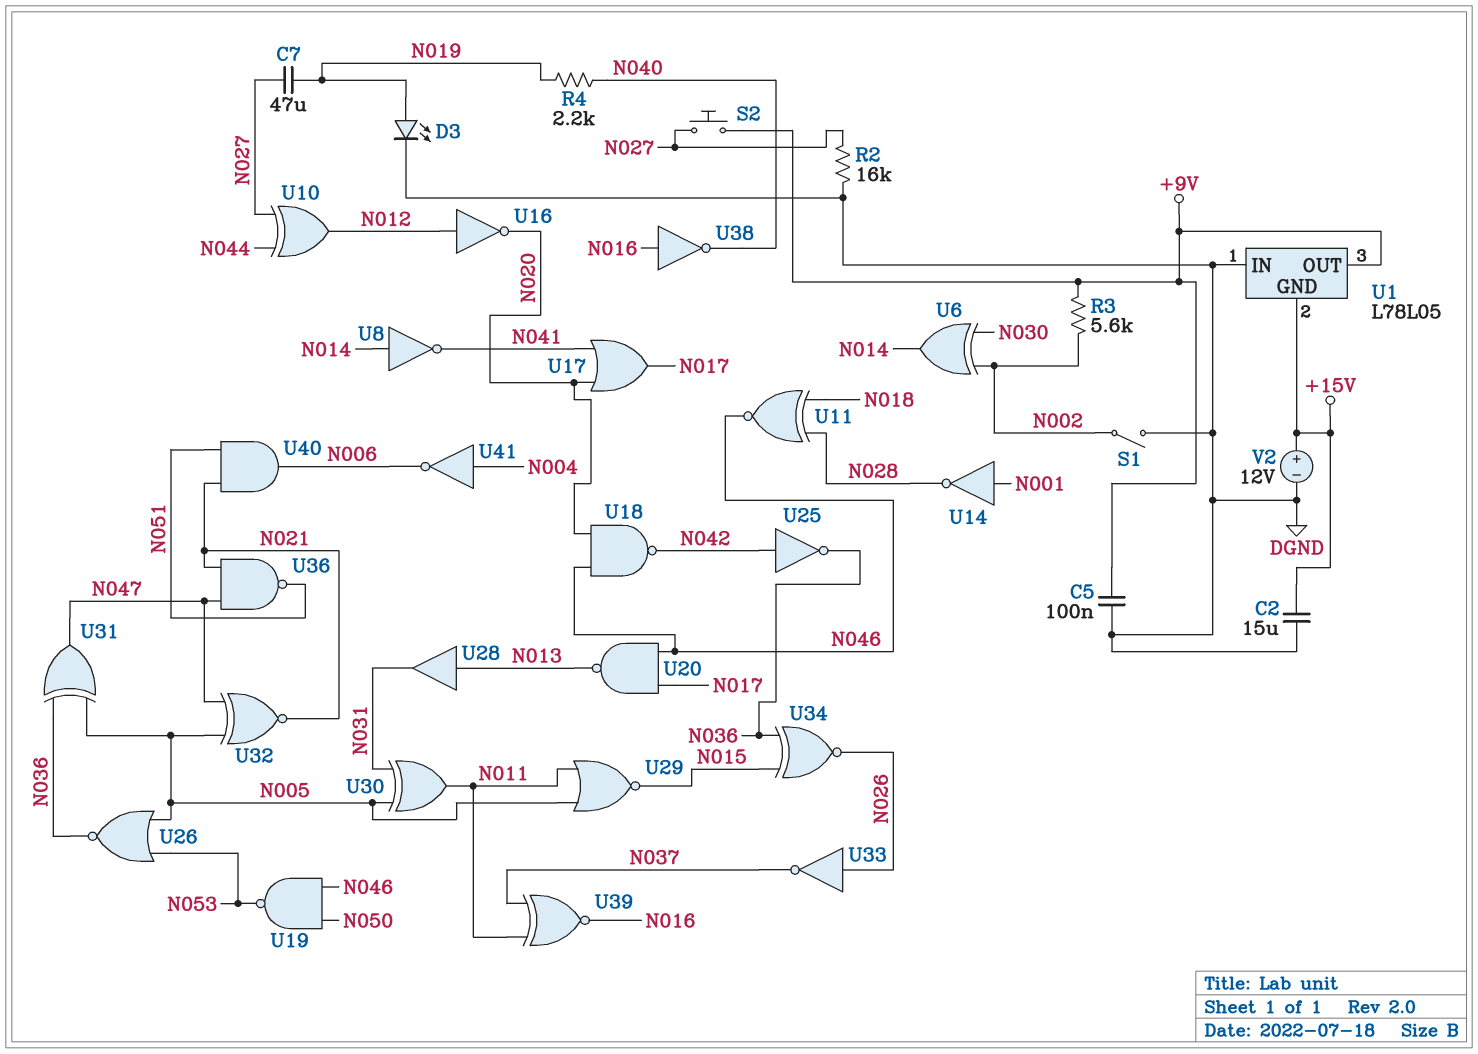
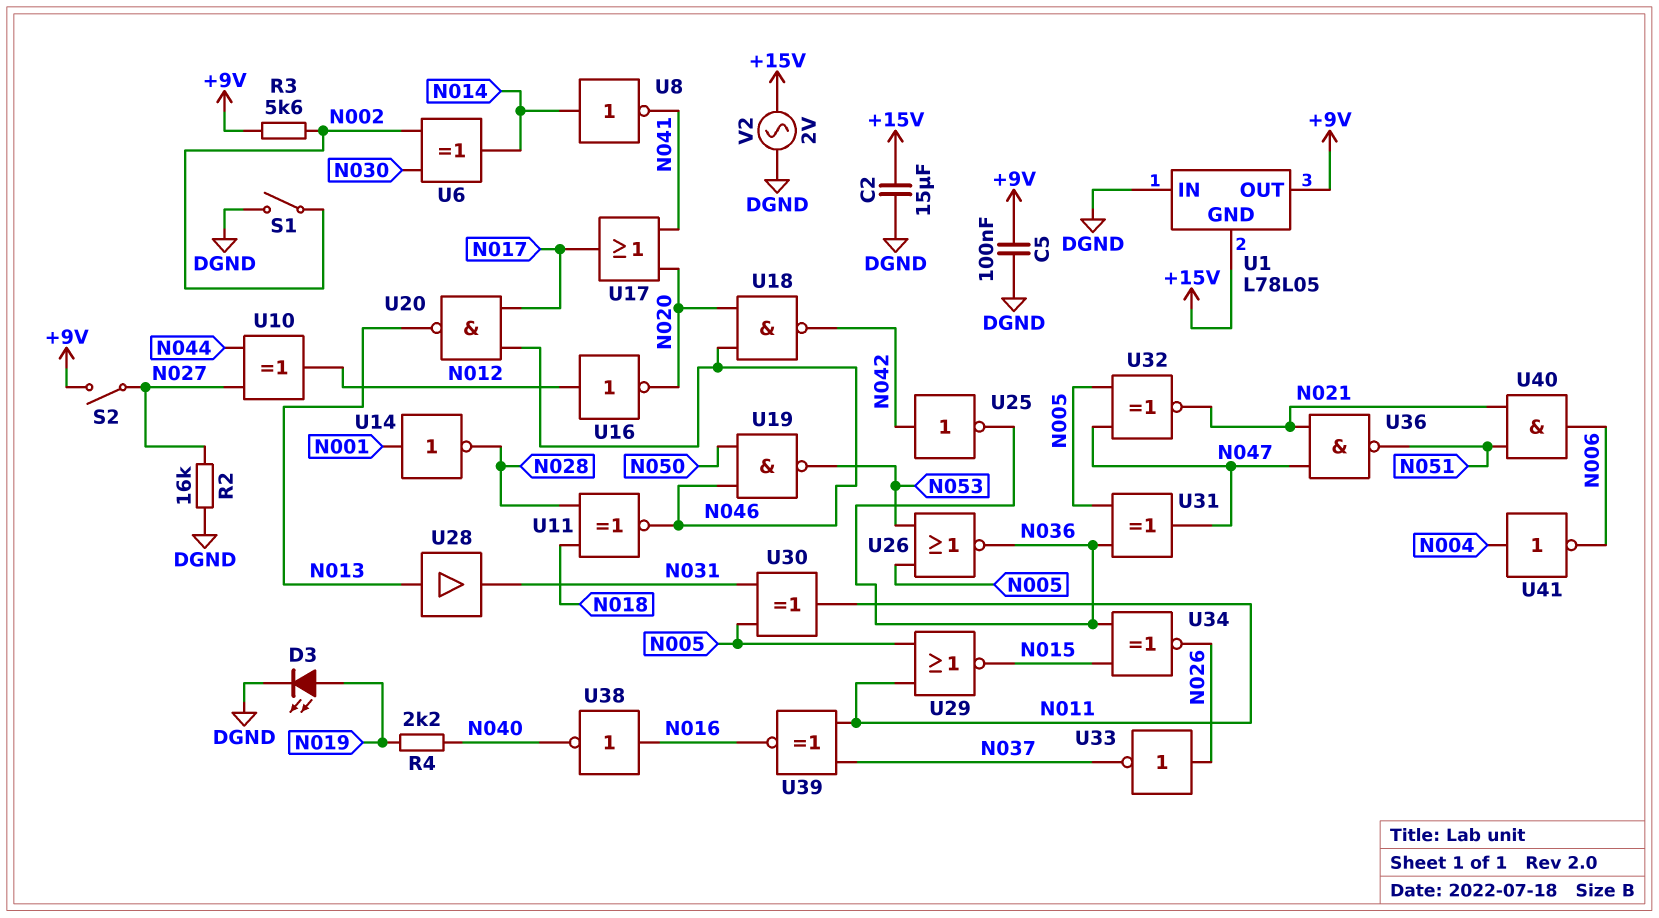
C7: 47uF (N019, N027) -> none
S2: button (+9V, N027) -> switch (+9V, N027)
V2: 12V (plus +15V, minus DGND) -> AC 2V (+15V, DGND)

